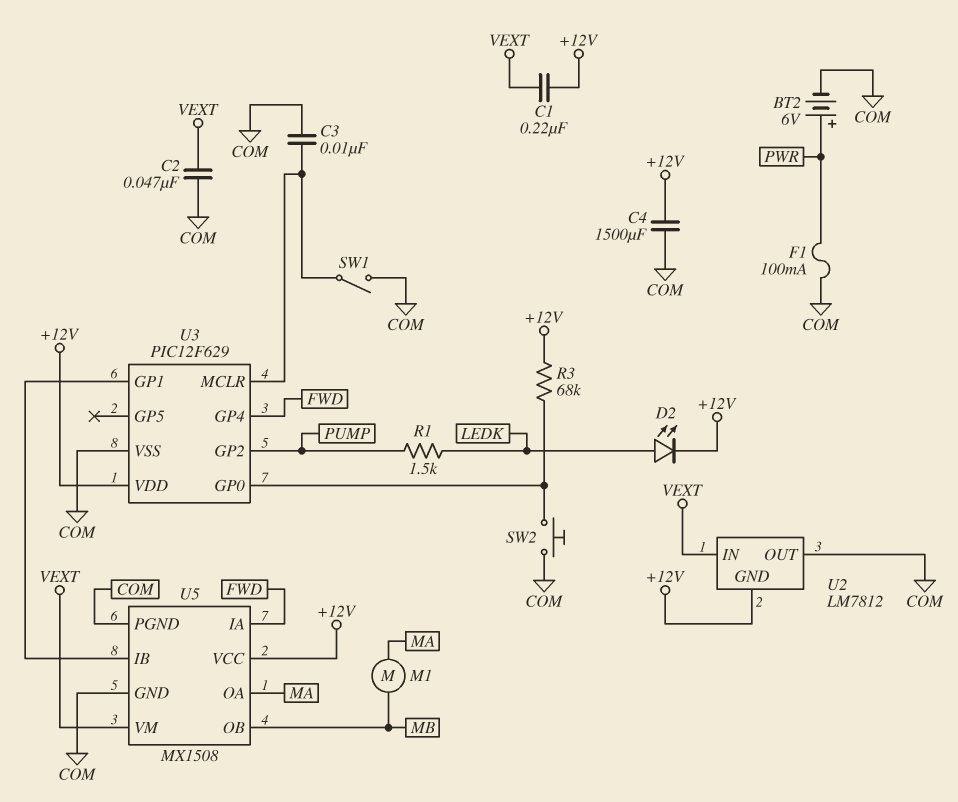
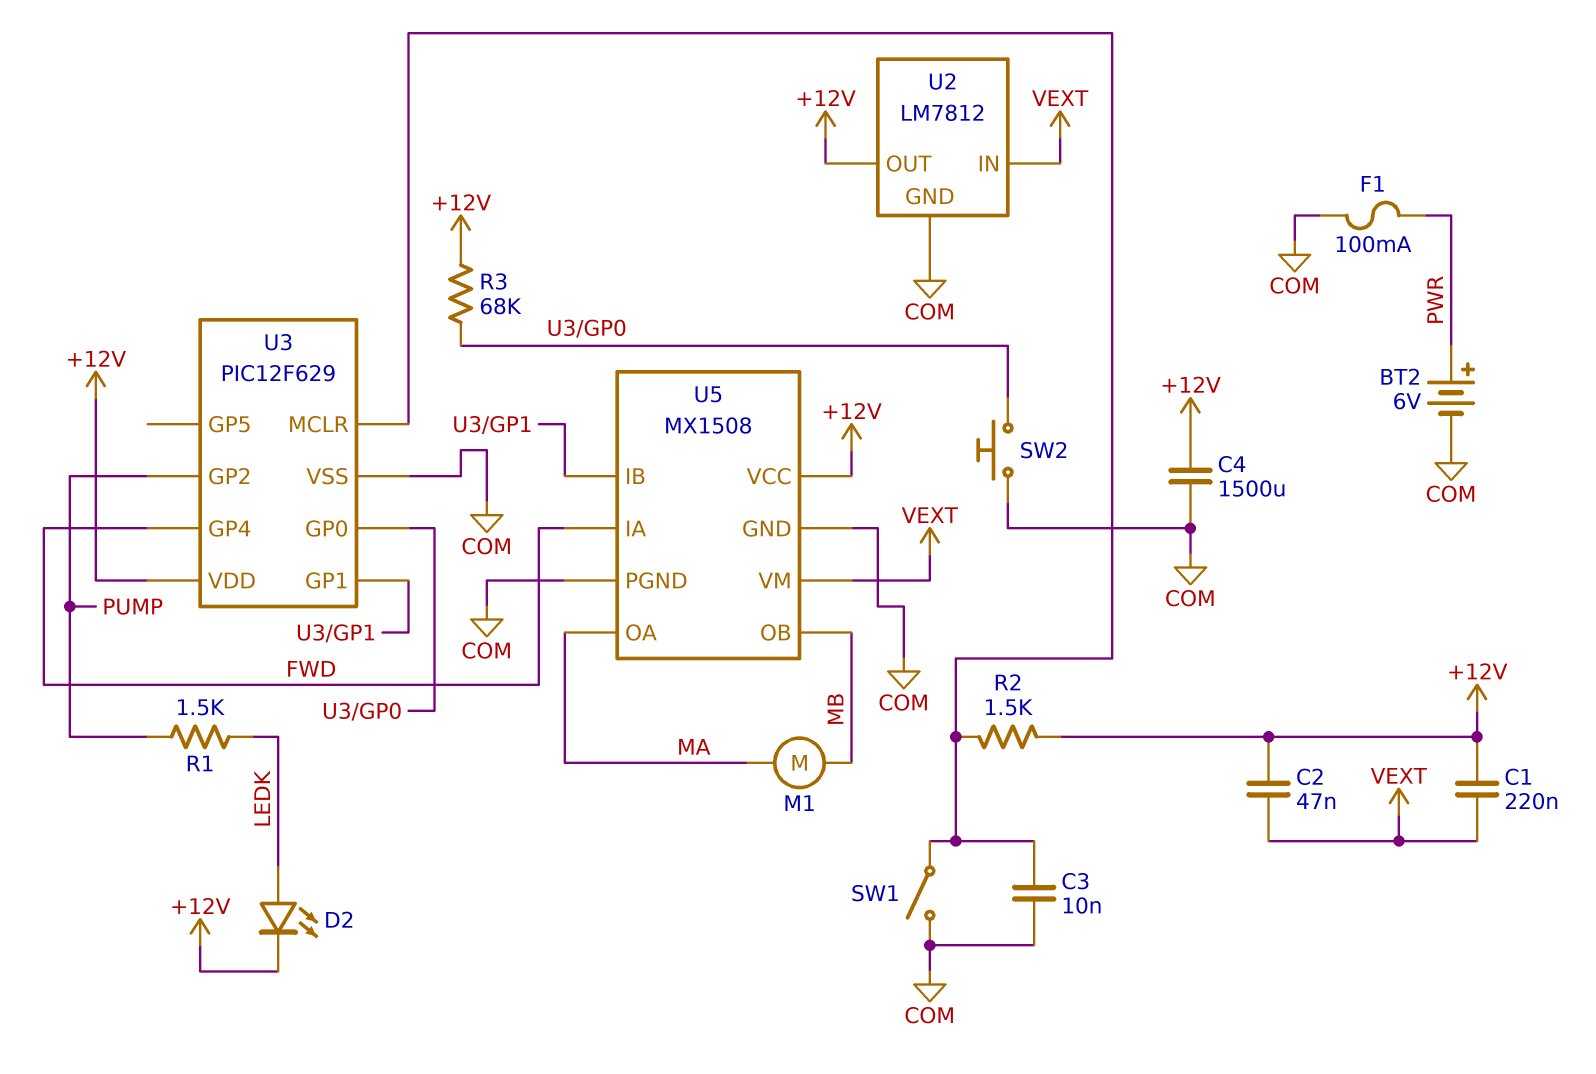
C2: 47nF (COM, VEXT) -> 47nF (+12V, VEXT)
R2: none -> 1.5k (+12V, U3/MCLR)
U2 pin GND: +12V -> COM
U2 pin OUT: COM -> +12V

